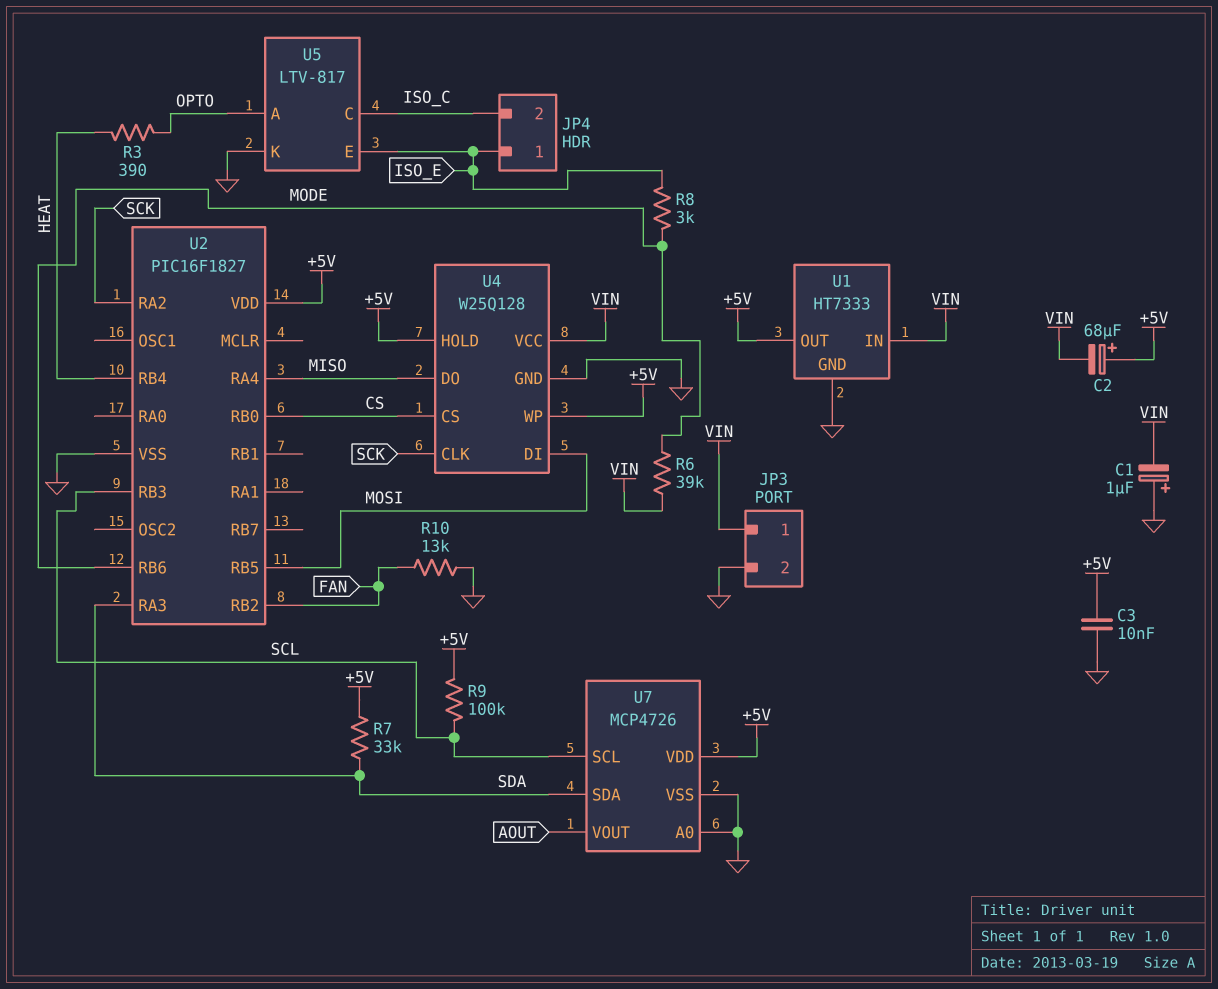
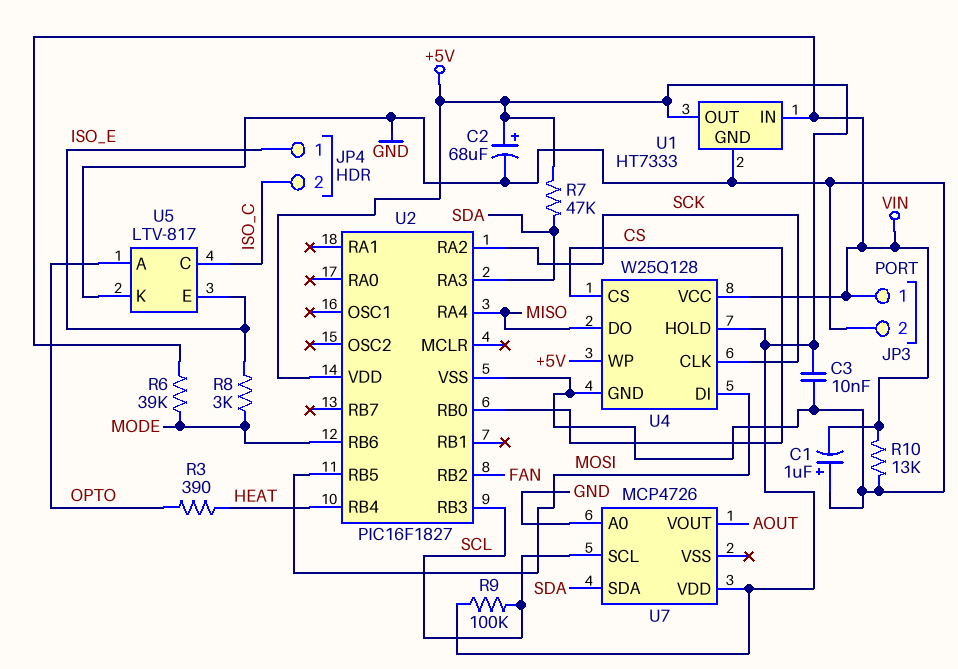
C2: 68uF (plus +5V, minus VIN) -> 68uF (plus +5V, minus GND)
R7: 33k (+5V, SDA) -> 47k (+5V, SDA)
R10: 13k (FAN, GND) -> 13k (GND, VIN)
U7 pin VSS: GND -> none

